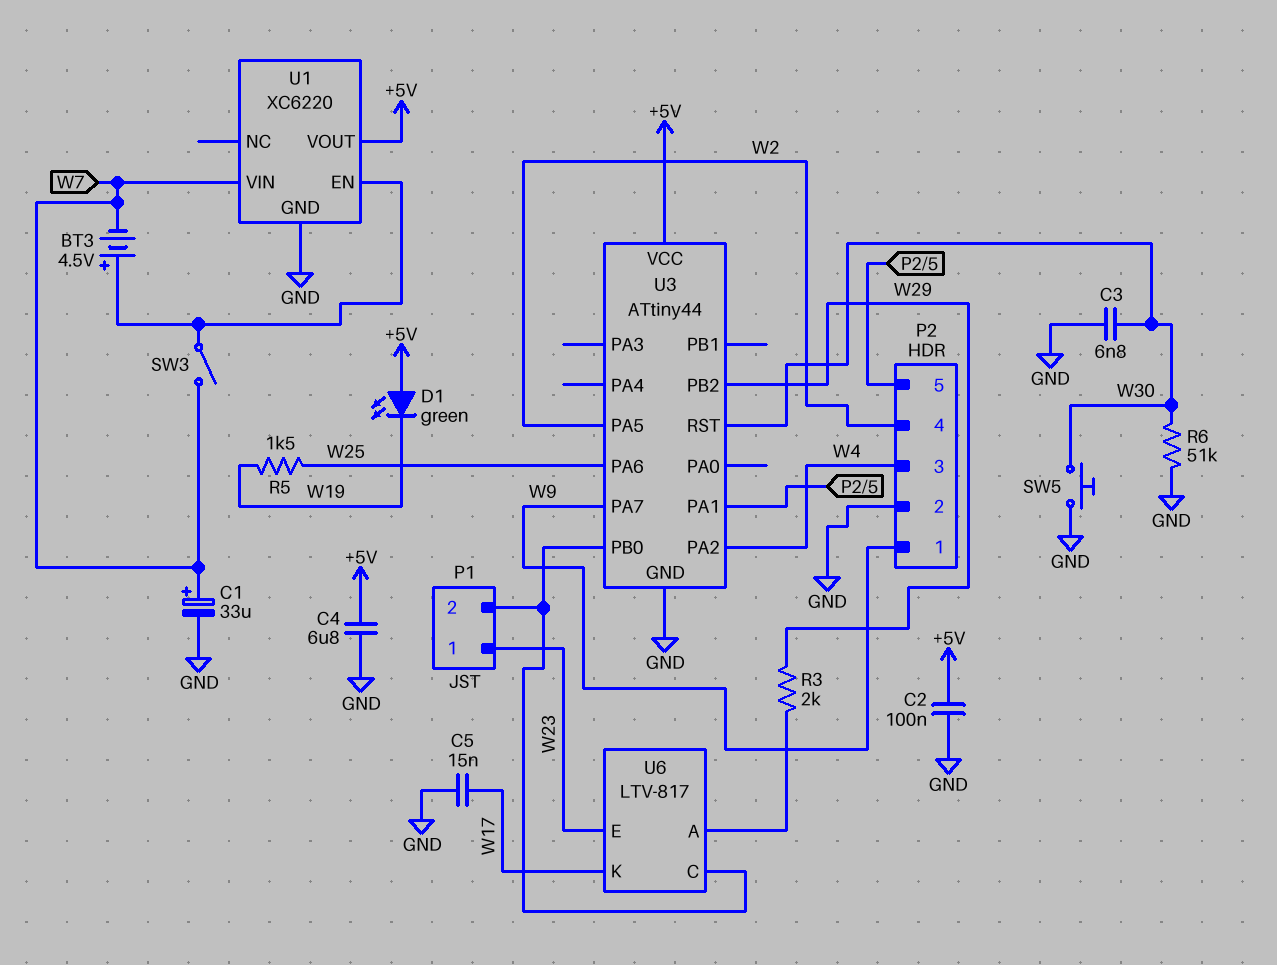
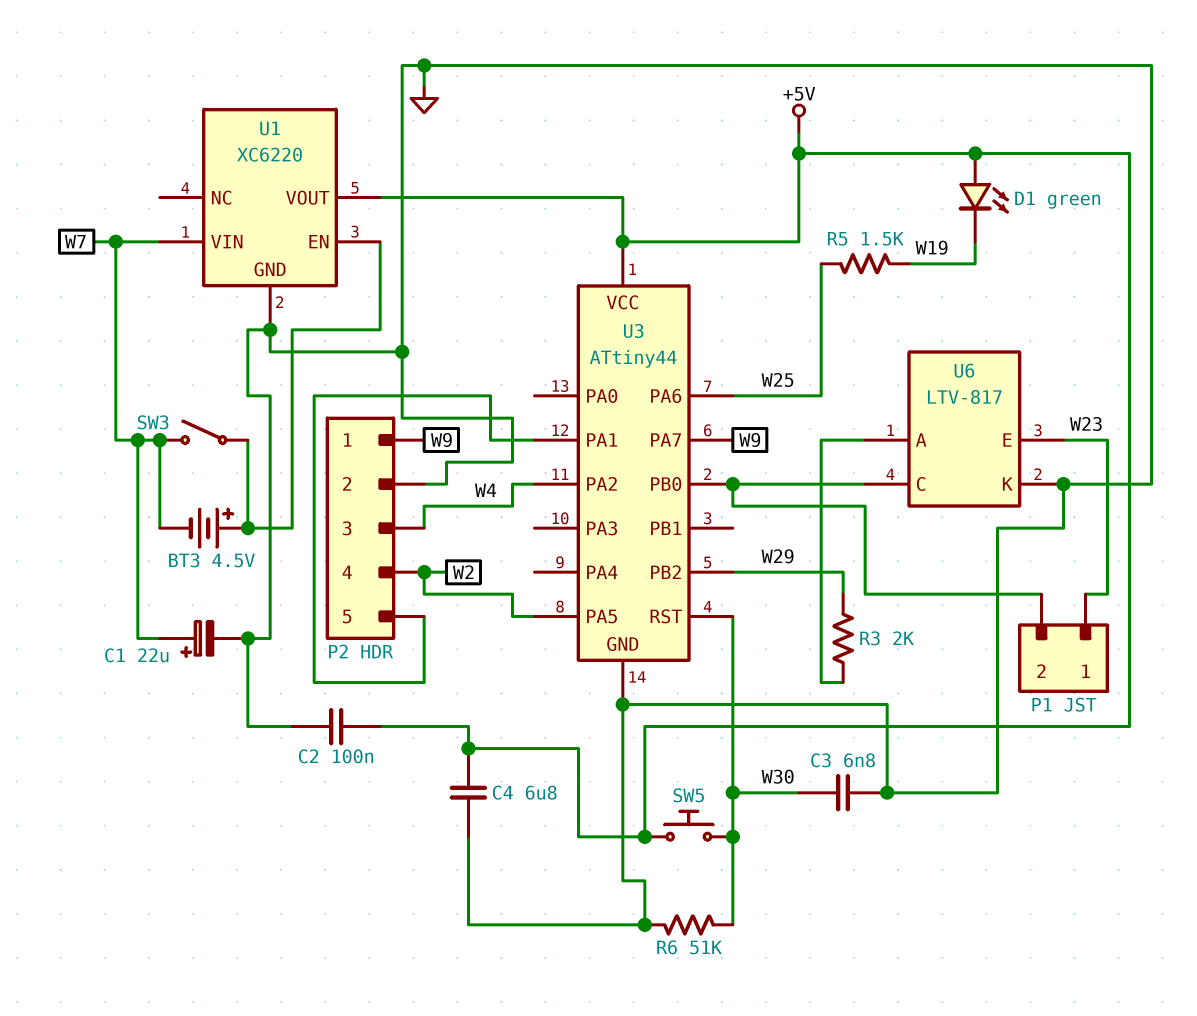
C1: 33uF (plus W7, minus GND) -> 22uF (plus W7, minus GND)
C5: 15nF (GND, W17) -> none
SW5: button (GND, W30) -> button (+5V, W30)
U6 pin K: W17 -> GND

